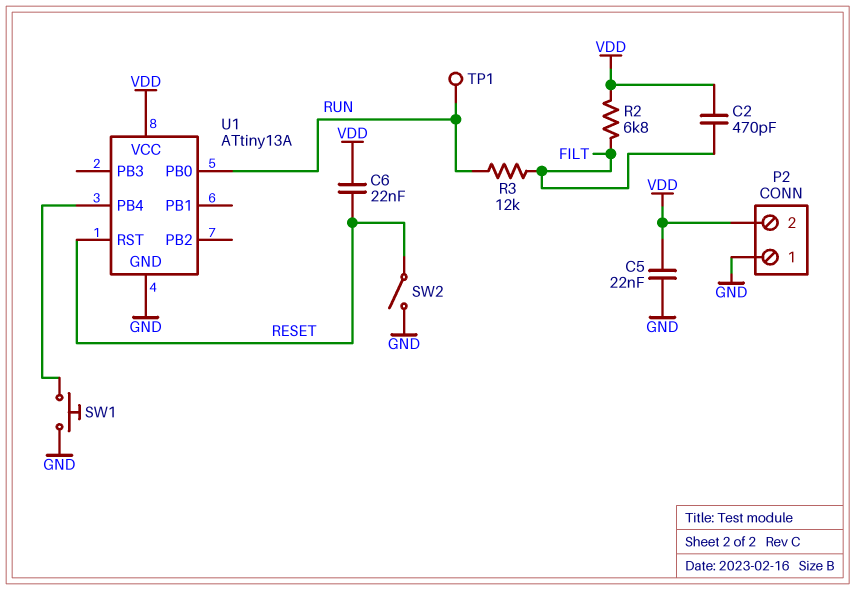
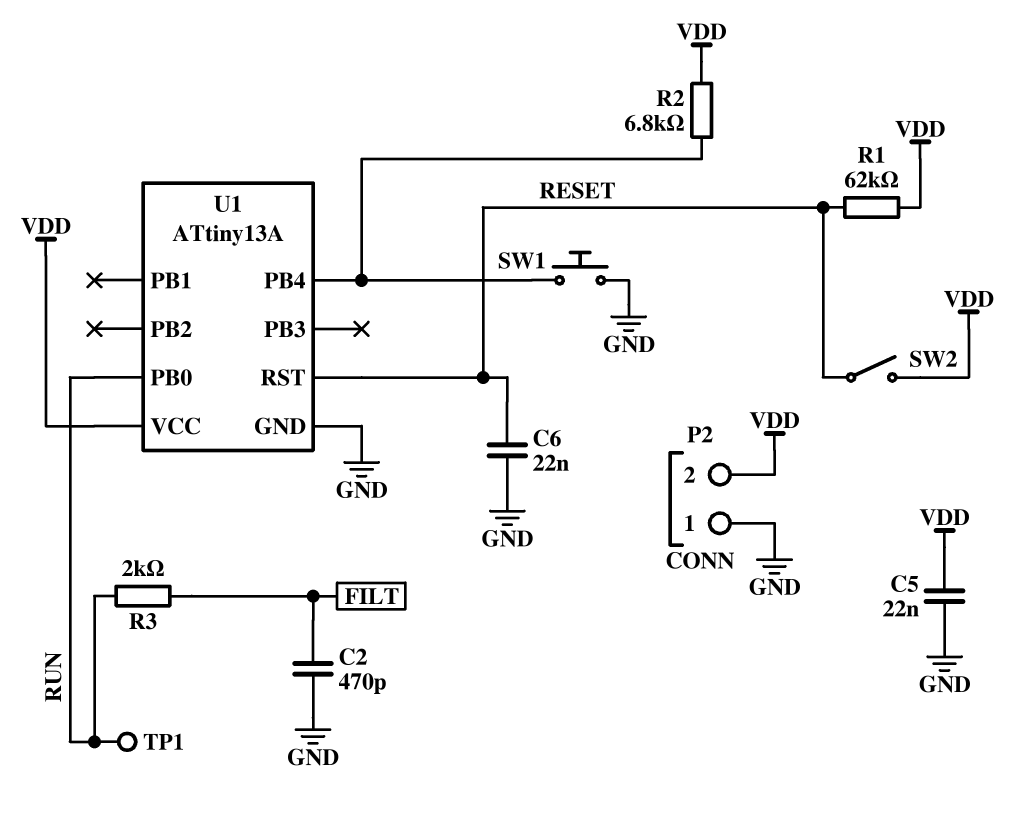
C2: 470pF (FILT, VDD) -> 470pF (FILT, GND)
C6: 22nF (RESET, VDD) -> 22nF (GND, RESET)
R1: none -> 62k (RESET, VDD)
R2: 6.8k (FILT, VDD) -> 6.8k (U1/PB4, VDD)
R3: 12k (FILT, RUN) -> 2k (FILT, RUN)
SW2: switch (GND, RESET) -> switch (RESET, VDD)

